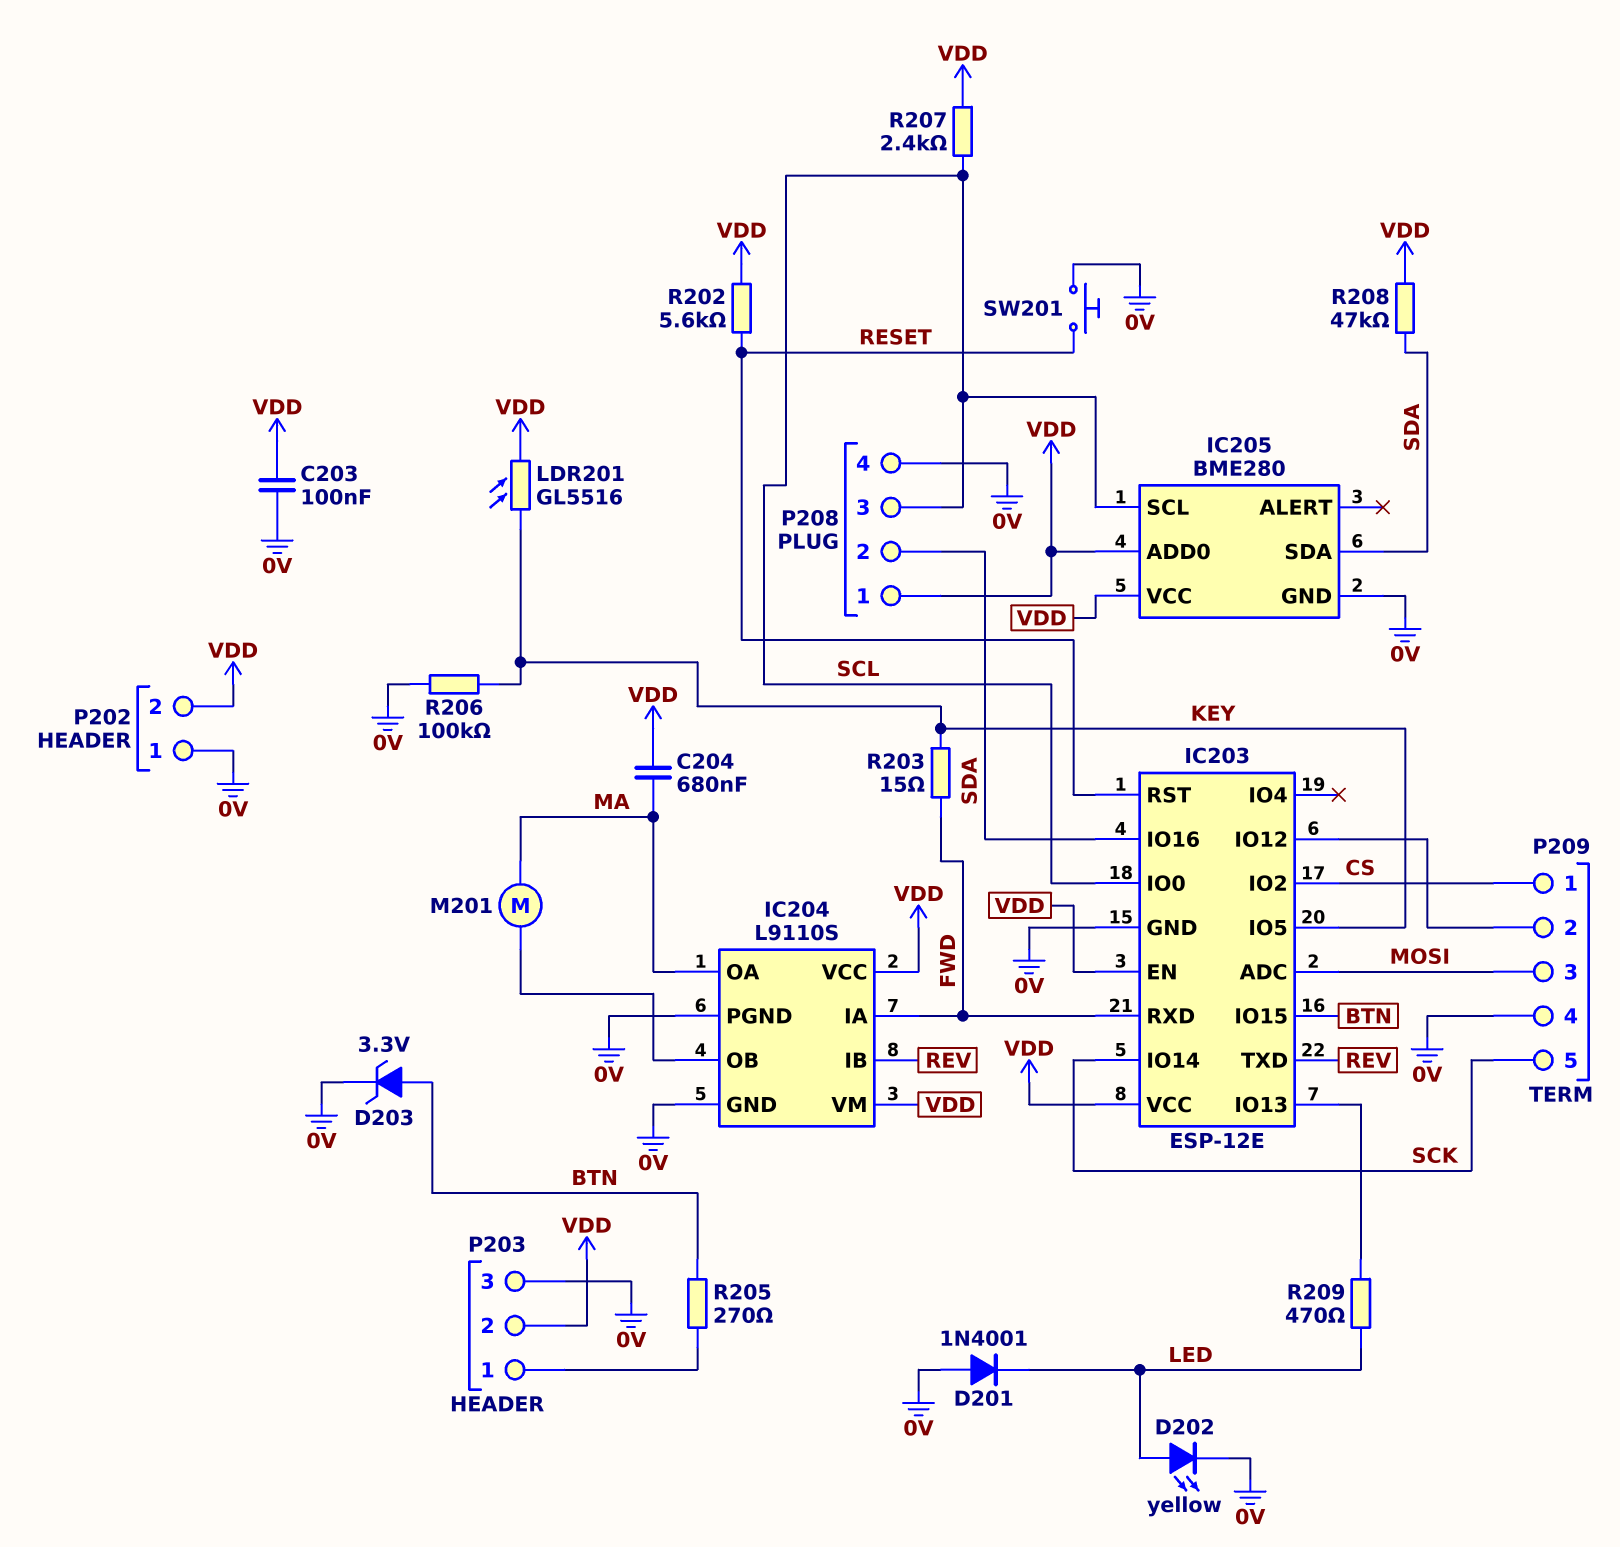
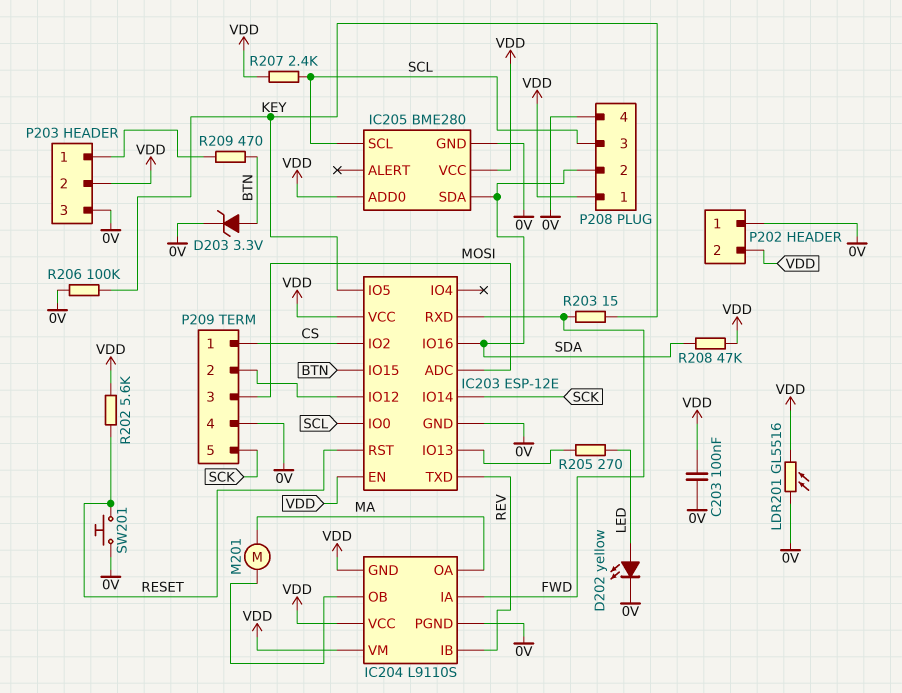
C204: 680nF (MA, VDD) -> none
D201: diode 1N4001 (A 0V, K LED) -> none
IC204 pin GND: 0V -> VDD
LDR201: GL5516 (KEY, VDD) -> GL5516 (0V, VDD)
R205: 270 (BTN, P203/1) -> 270 (IC203/IO13, LED)
R209: 470 (IC203/IO13, LED) -> 470 (BTN, P203/1)

